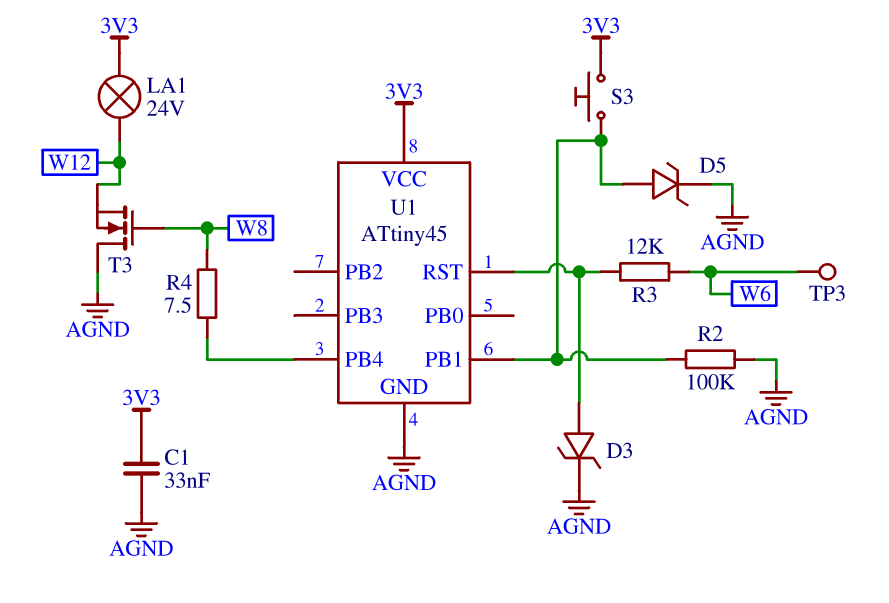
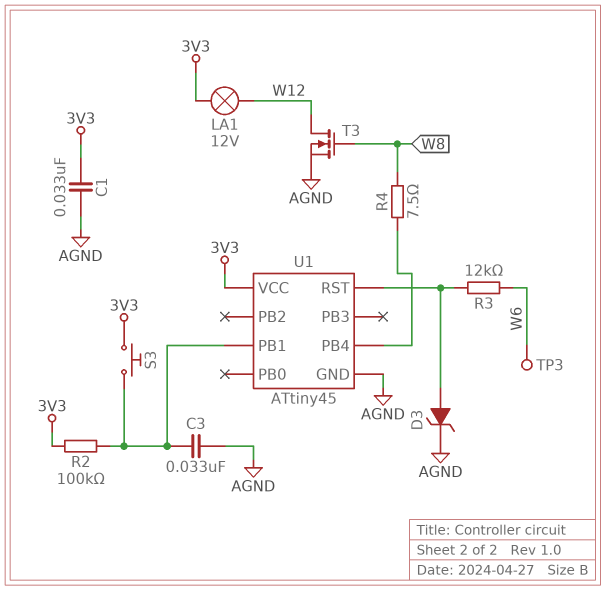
C3: none -> 33nF (AGND, U1/PB1)
D5: zener (A U1/PB1, K AGND) -> none
LA1: lamp 24V (3V3, W12) -> lamp 12V (3V3, W12)
R2: 100k (AGND, U1/PB1) -> 100k (3V3, U1/PB1)
T3: NMOS (G W8, D AGND, S W12) -> NMOS (G W8, D W12, S AGND)

